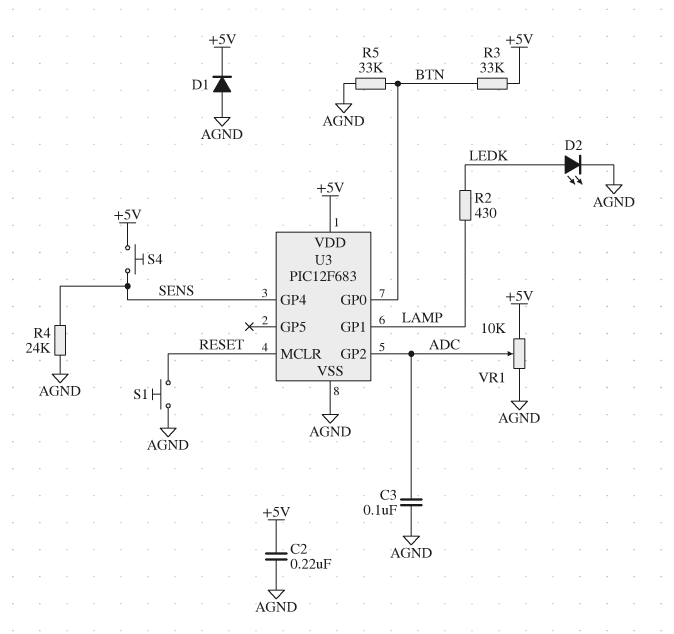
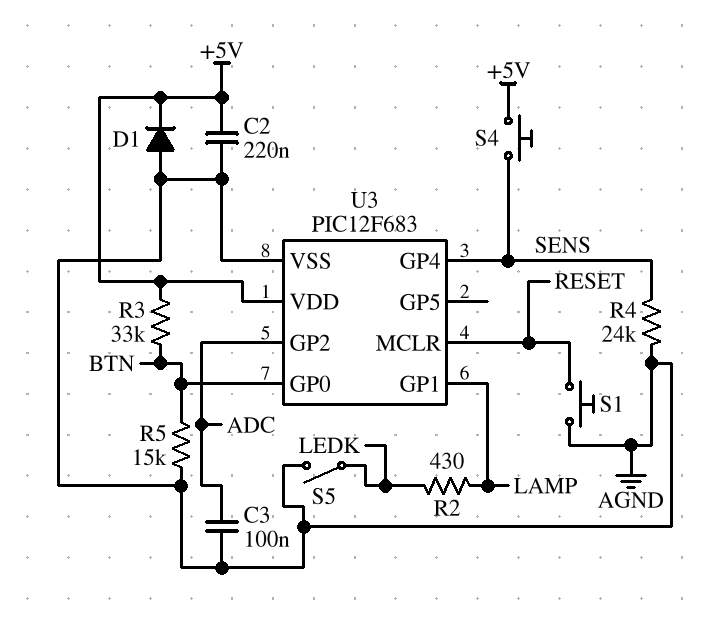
D2: LED (A LEDK, K AGND) -> none
R5: 33k (AGND, BTN) -> 15k (AGND, BTN)
S5: none -> switch (AGND, LEDK)
VR1: 10k (+5V, AGND, wiper ADC) -> none

